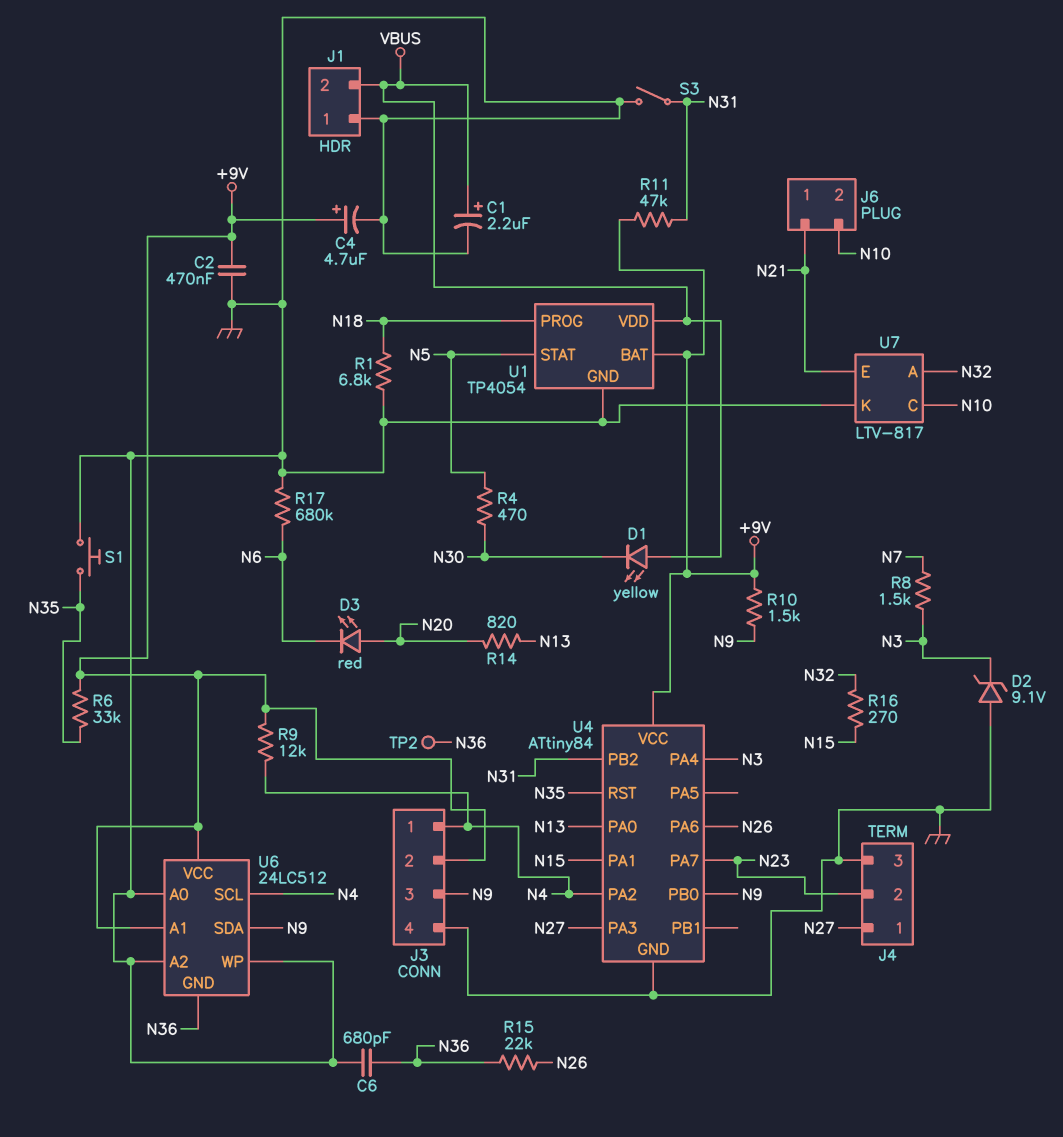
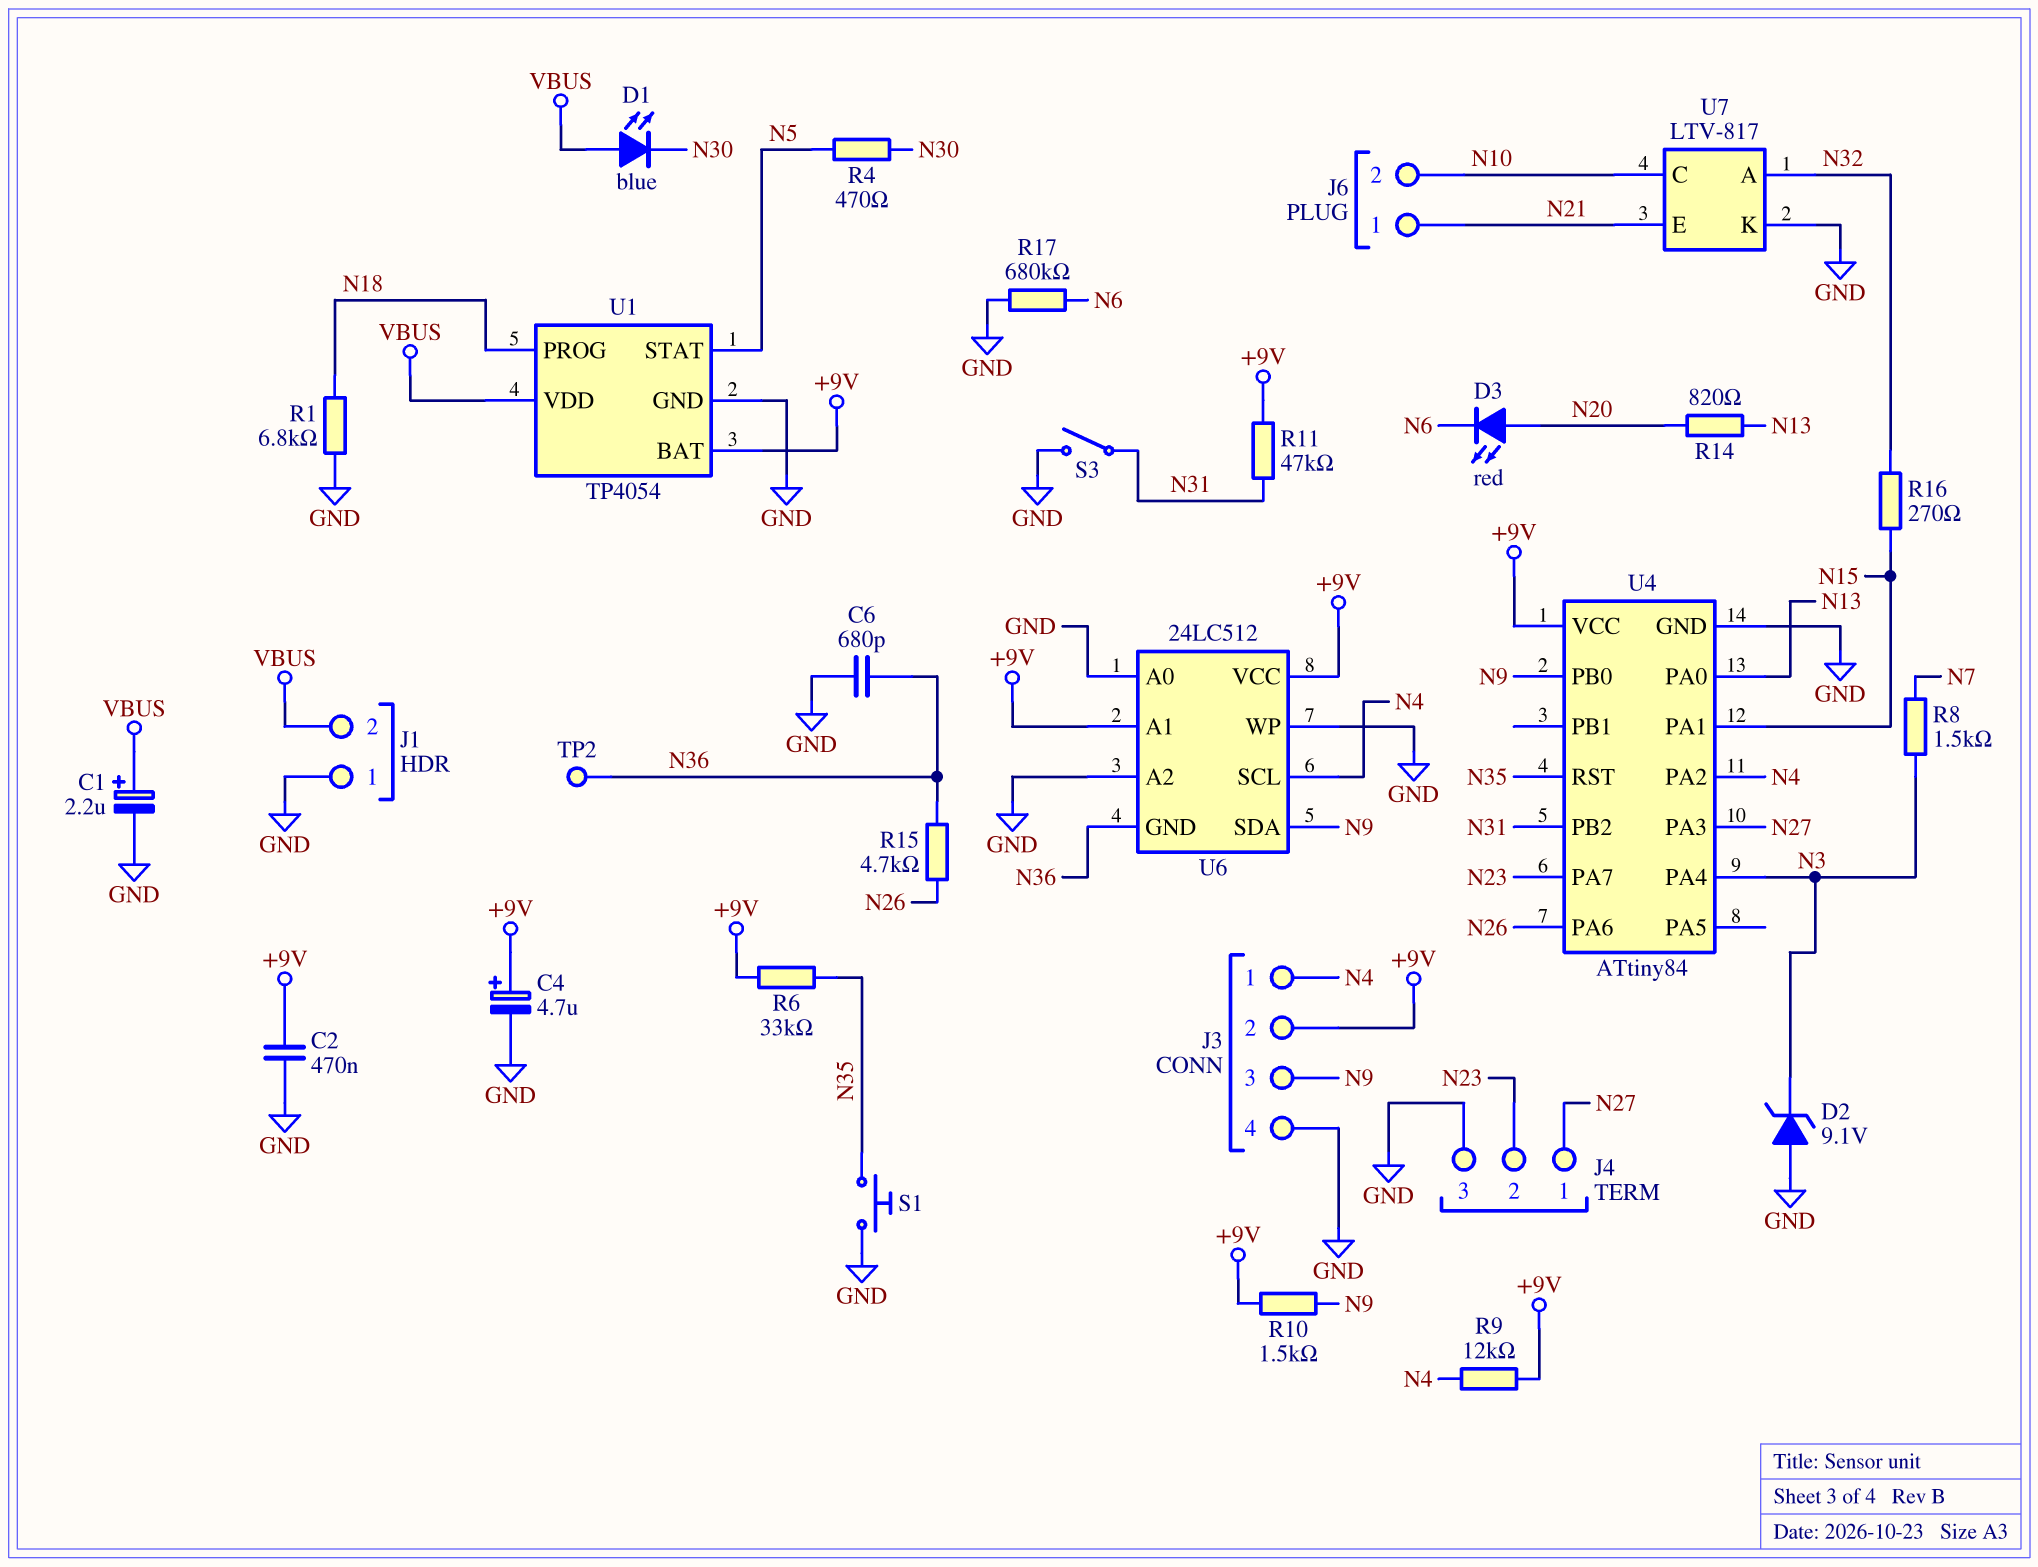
D1: LED yellow (A VBUS, K N30) -> LED blue (A VBUS, K N30)
R15: 22k (N26, N36) -> 4.7k (N26, N36)

